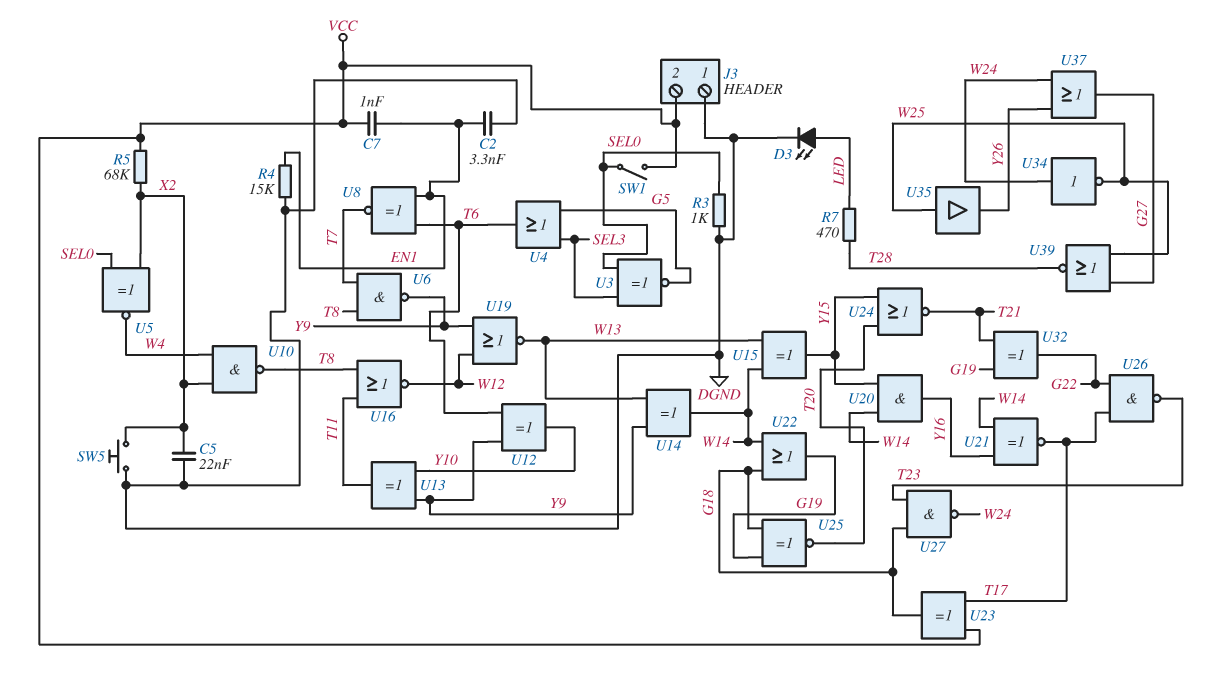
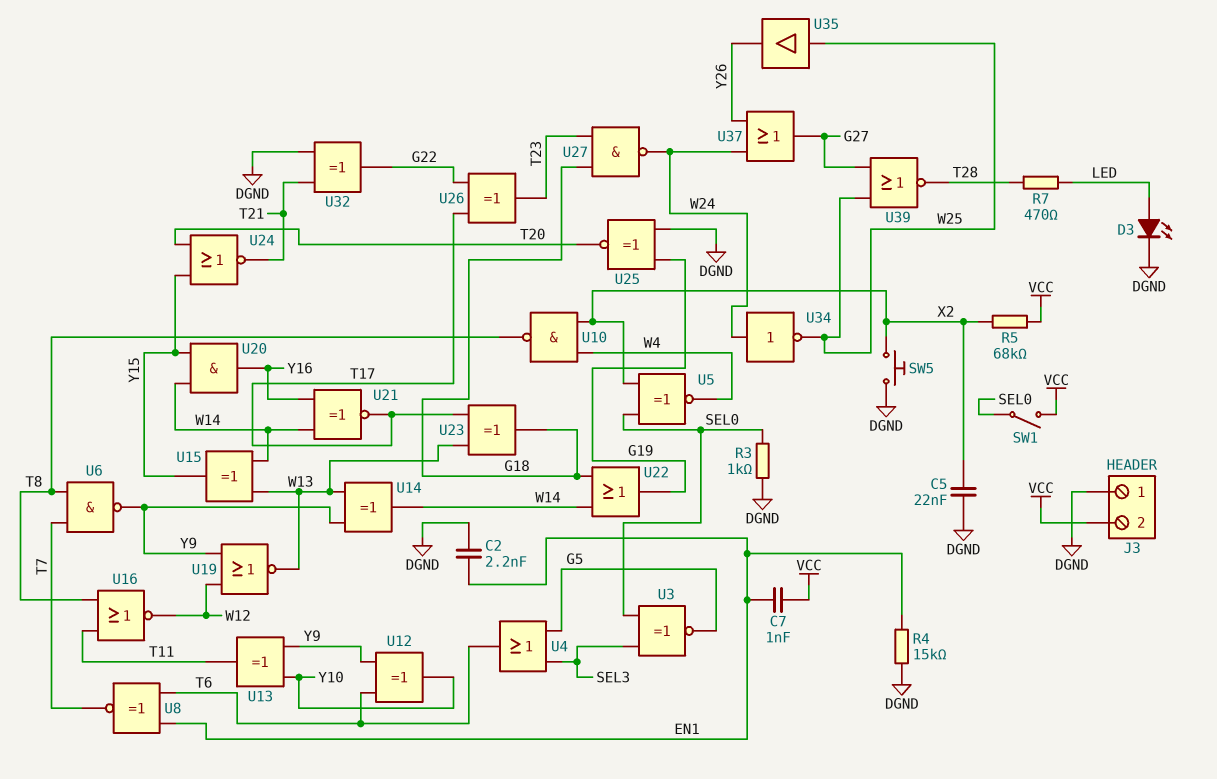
C2: 3.3nF (DGND, EN1) -> 2.2nF (DGND, EN1)
U23: XOR (in T17, in VCC, out G18) -> XOR (in T17, in W13, out G18)
U25: XNOR (in G18, in G19, out T20) -> XNOR (in DGND, in G19, out T20)
U26: NAND (in G22, in T17, out T23) -> XOR (in G22, in T17, out T23)
U32: XOR (in G19, in T21, out G22) -> XOR (in DGND, in T21, out G22)

